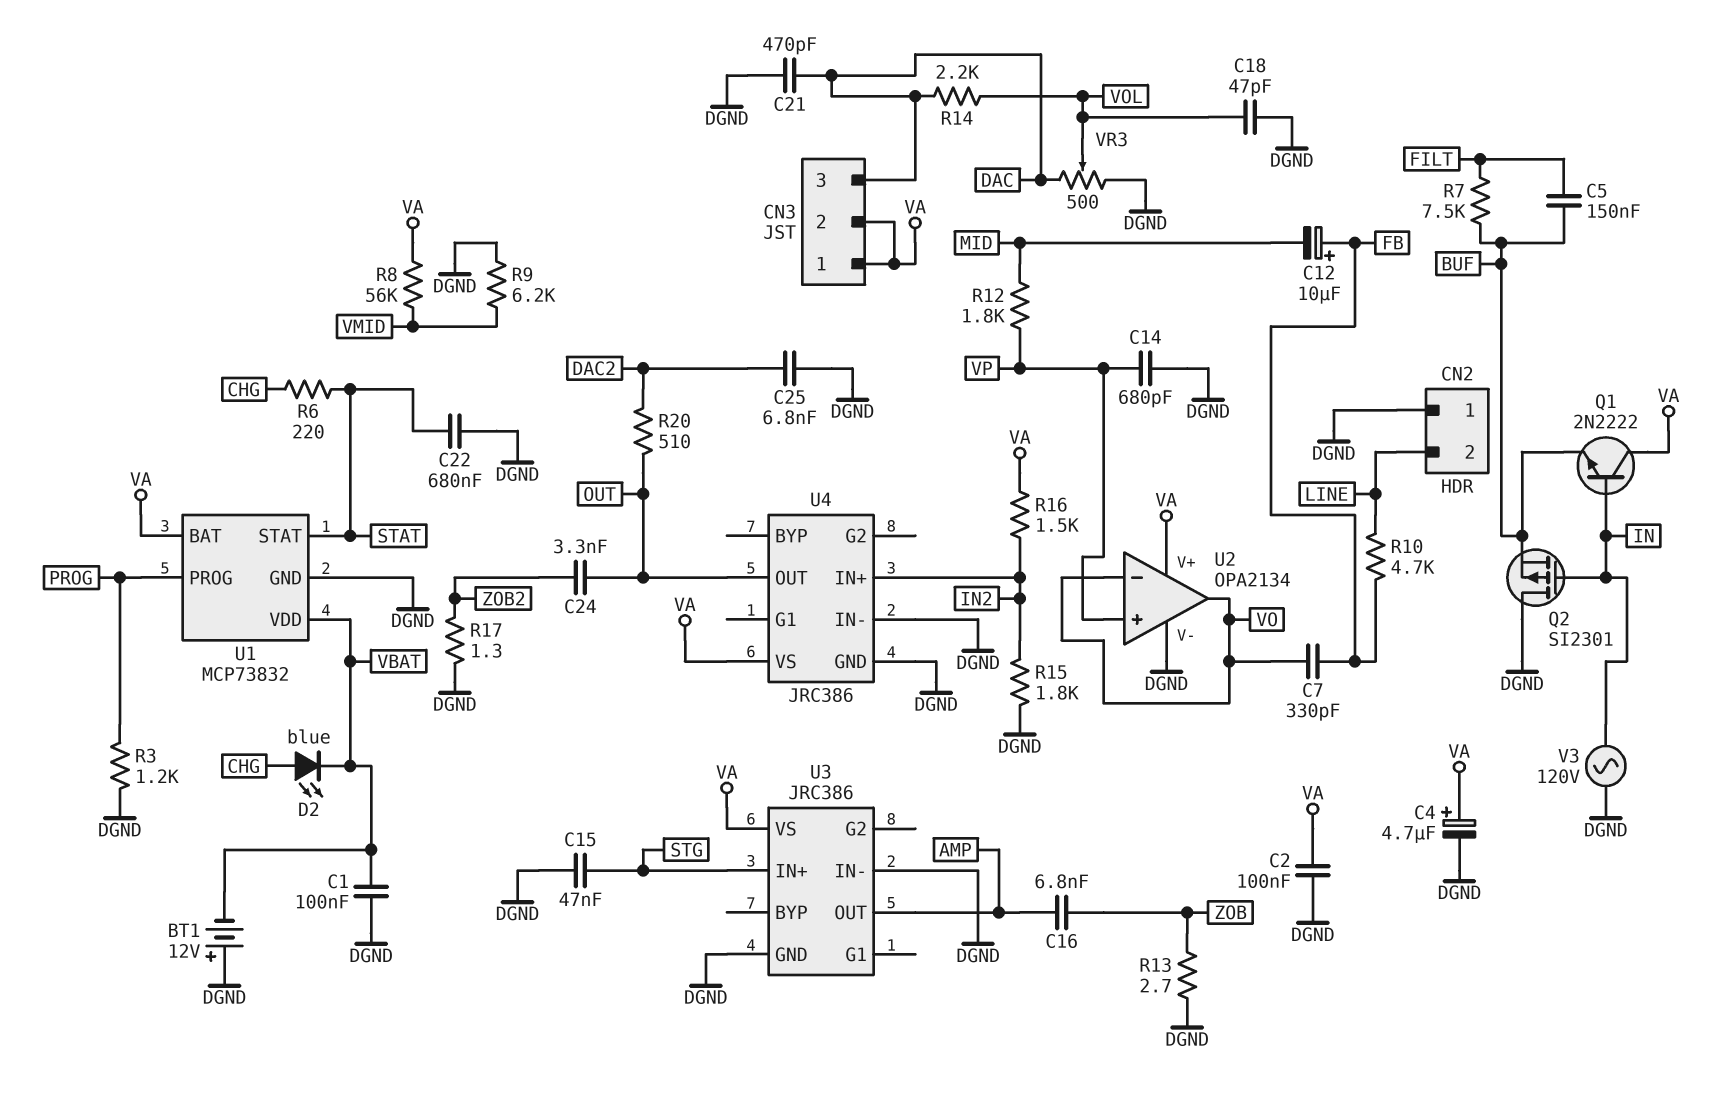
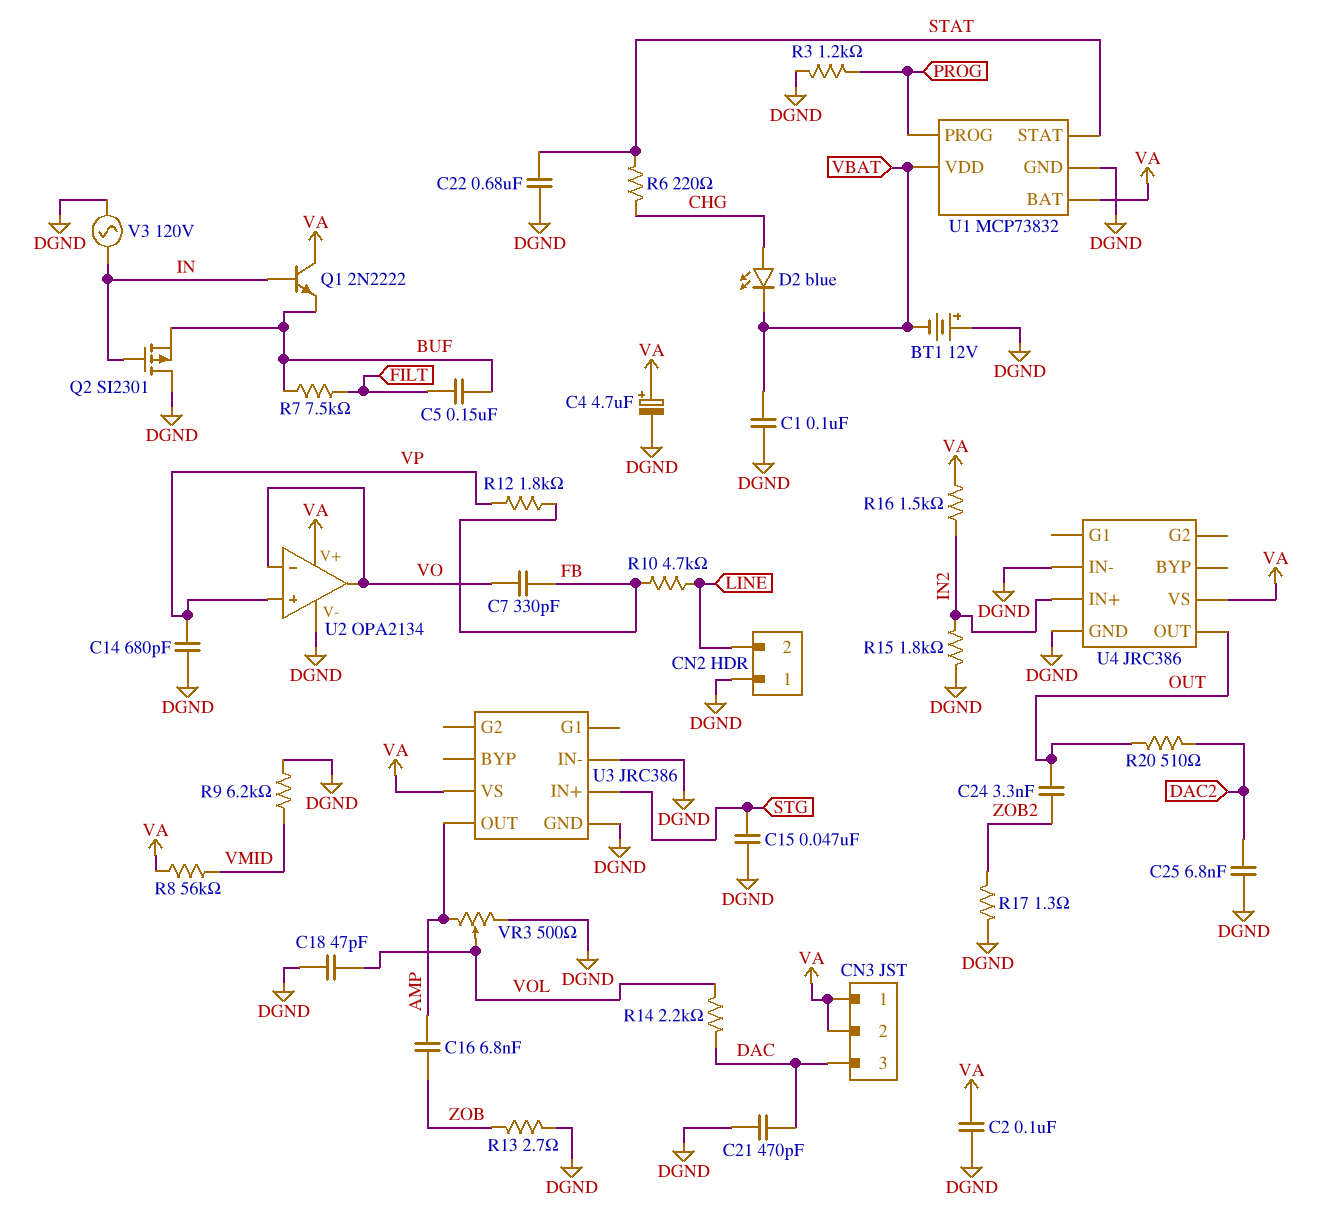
C12: 10uF (plus FB, minus MID) -> none
R12: 1.8k (MID, VP) -> 1.8k (FB, VP)
VR3: 500 (DAC, DGND, wiper VOL) -> 500 (AMP, DGND, wiper VOL)

